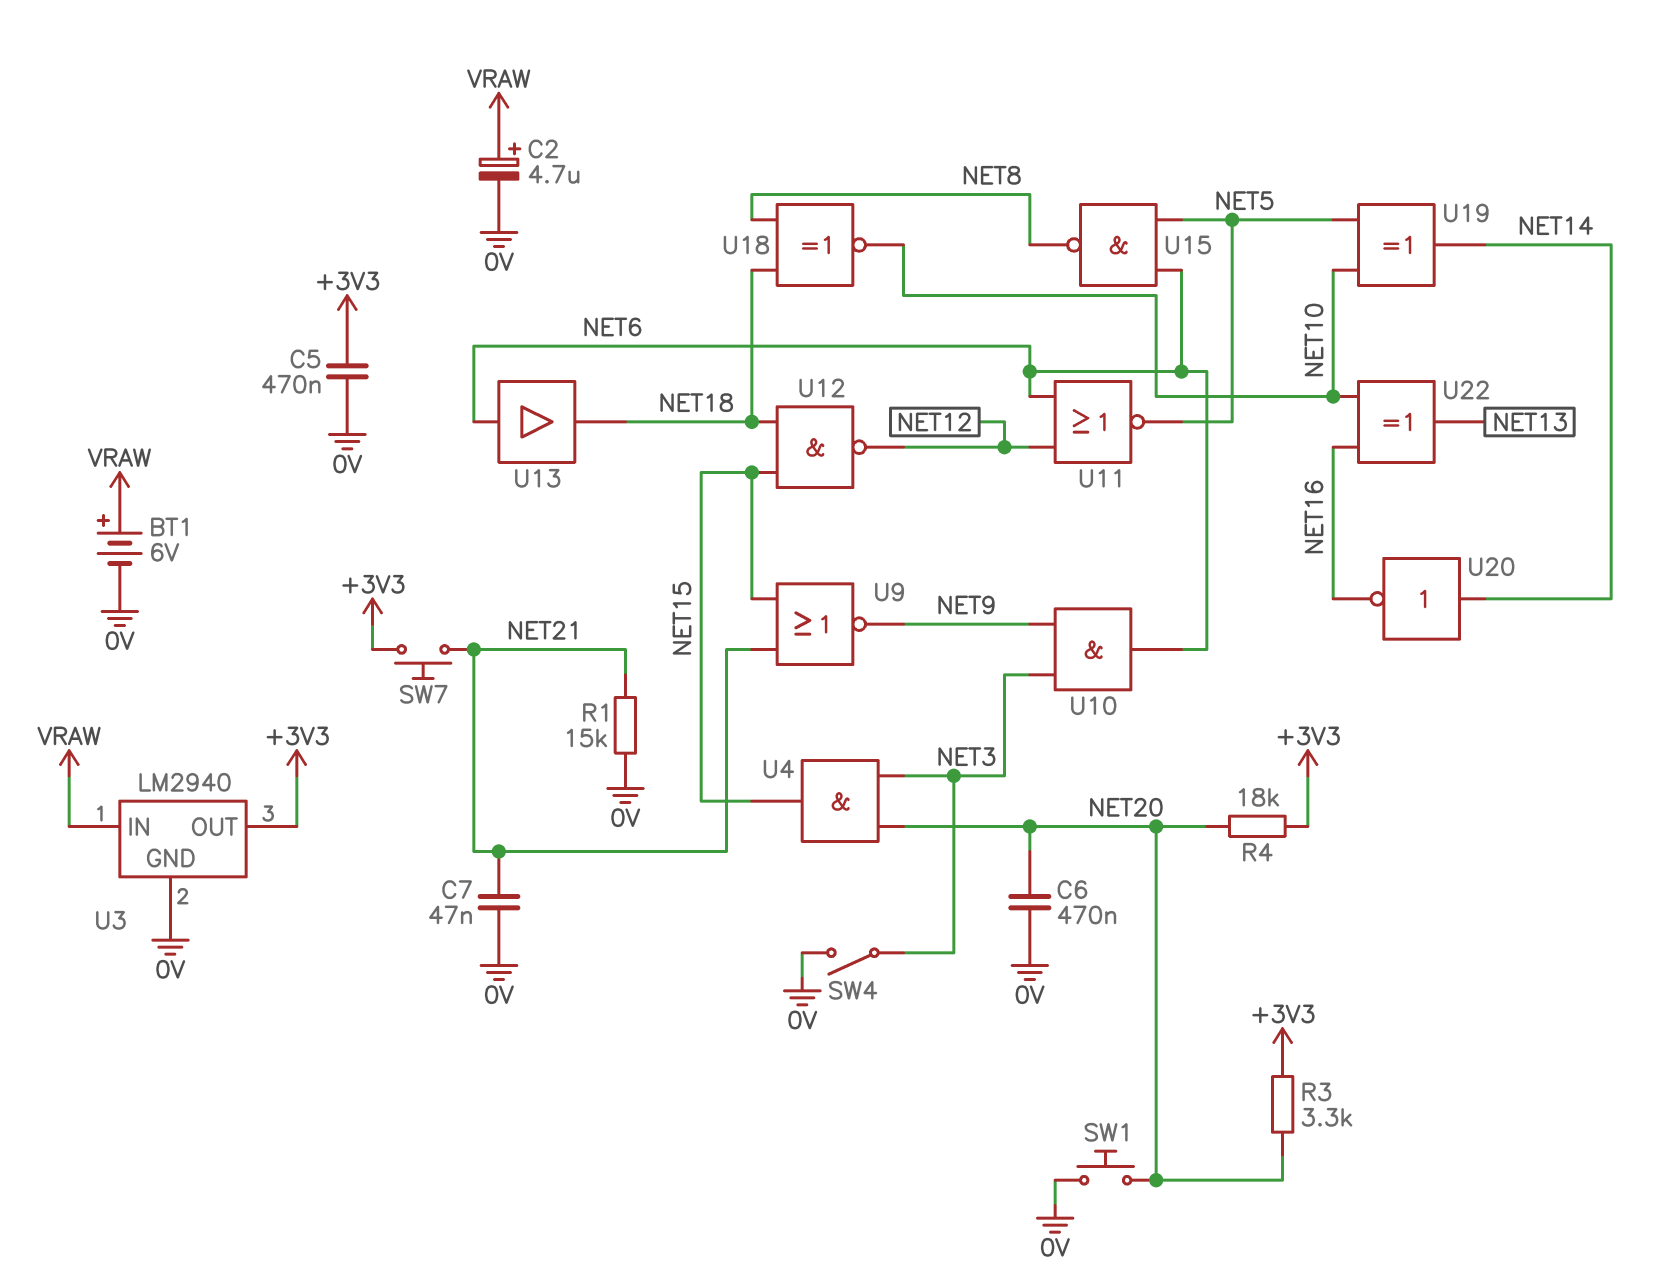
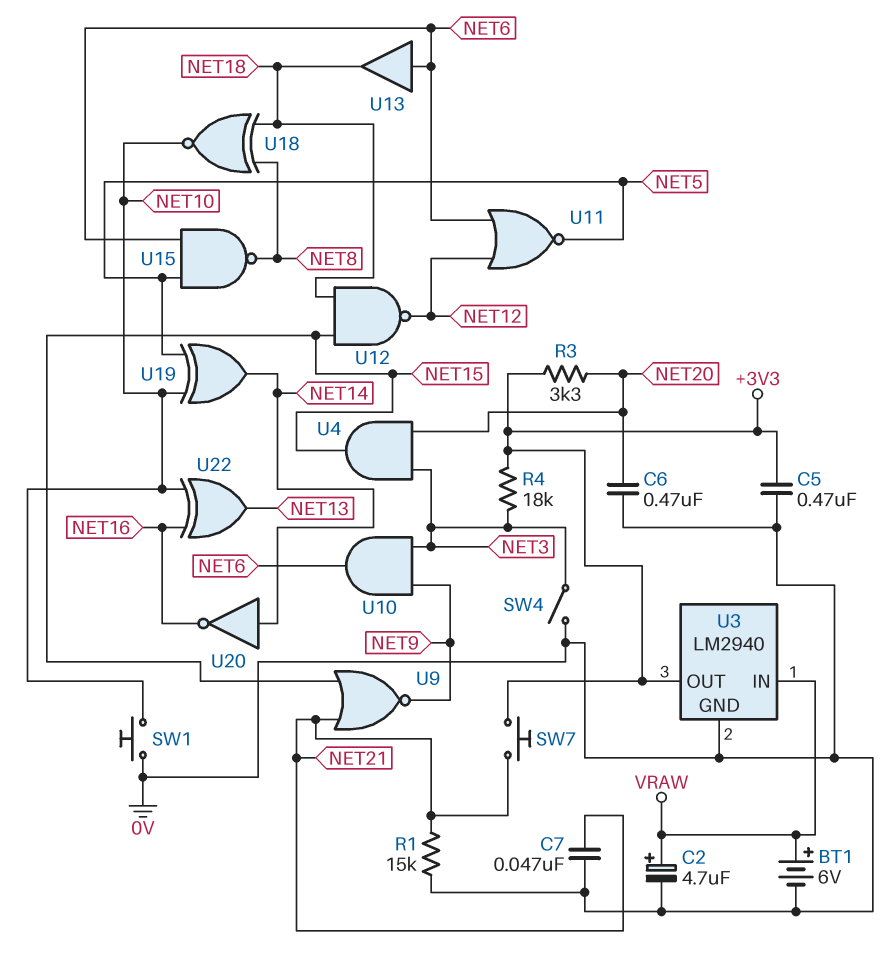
R4: 18k (+3V3, NET20) -> 18k (+3V3, NET3)
SW1: button (0V, NET20) -> button (0V, NET10)

